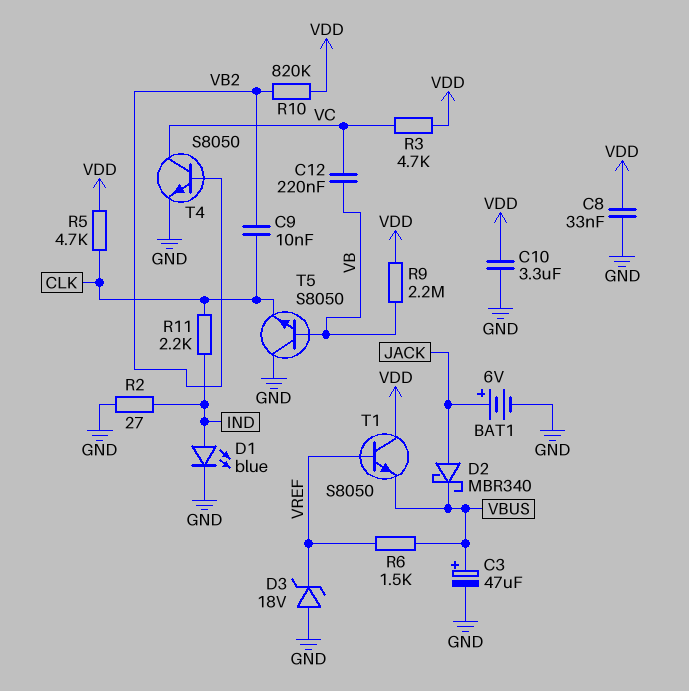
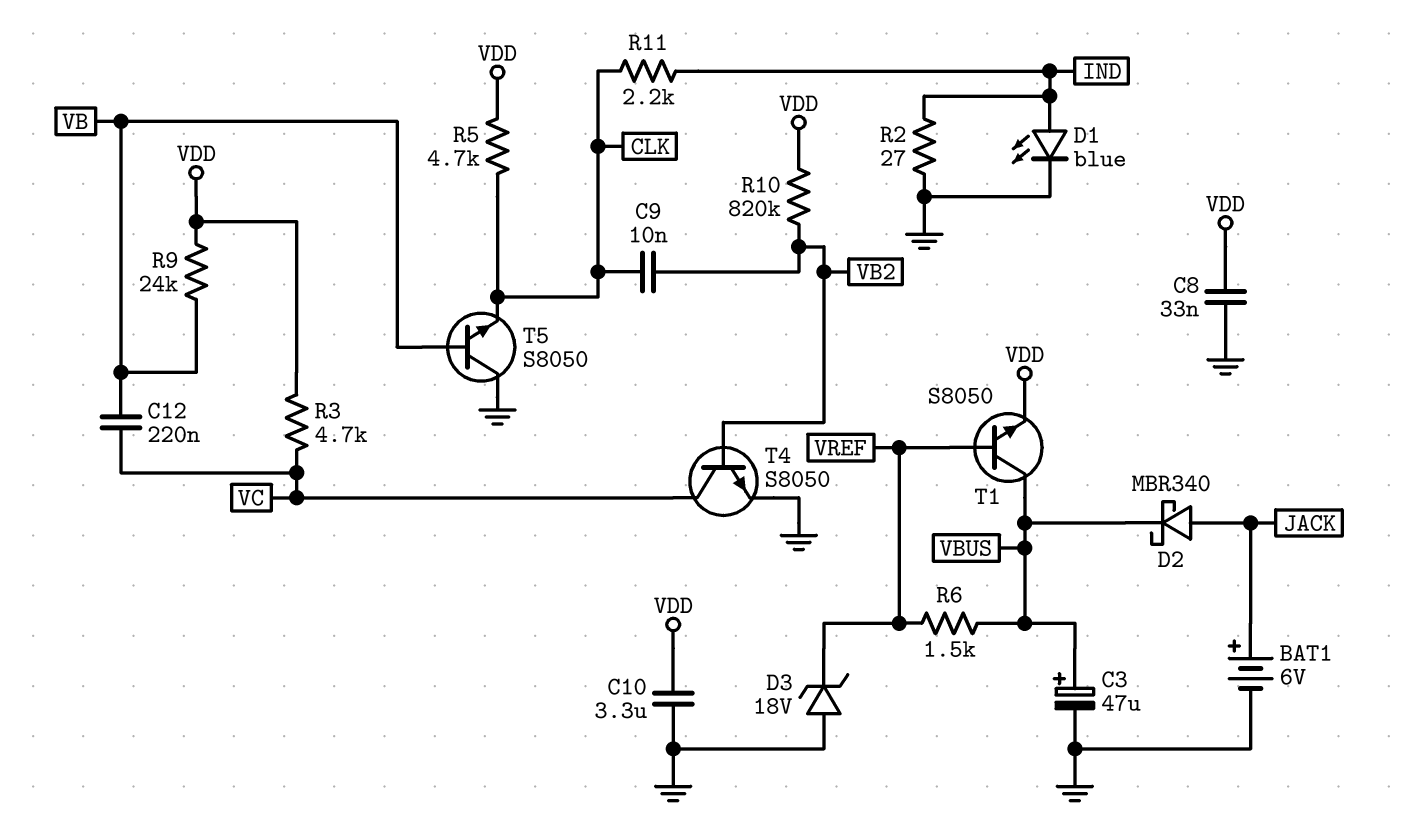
R9: 2.2M (VB, VDD) -> 24k (VB, VDD)
T1: NPN S8050 (B VREF, C VDD, E VBUS) -> NPN S8050 (B VREF, C VBUS, E VDD)

